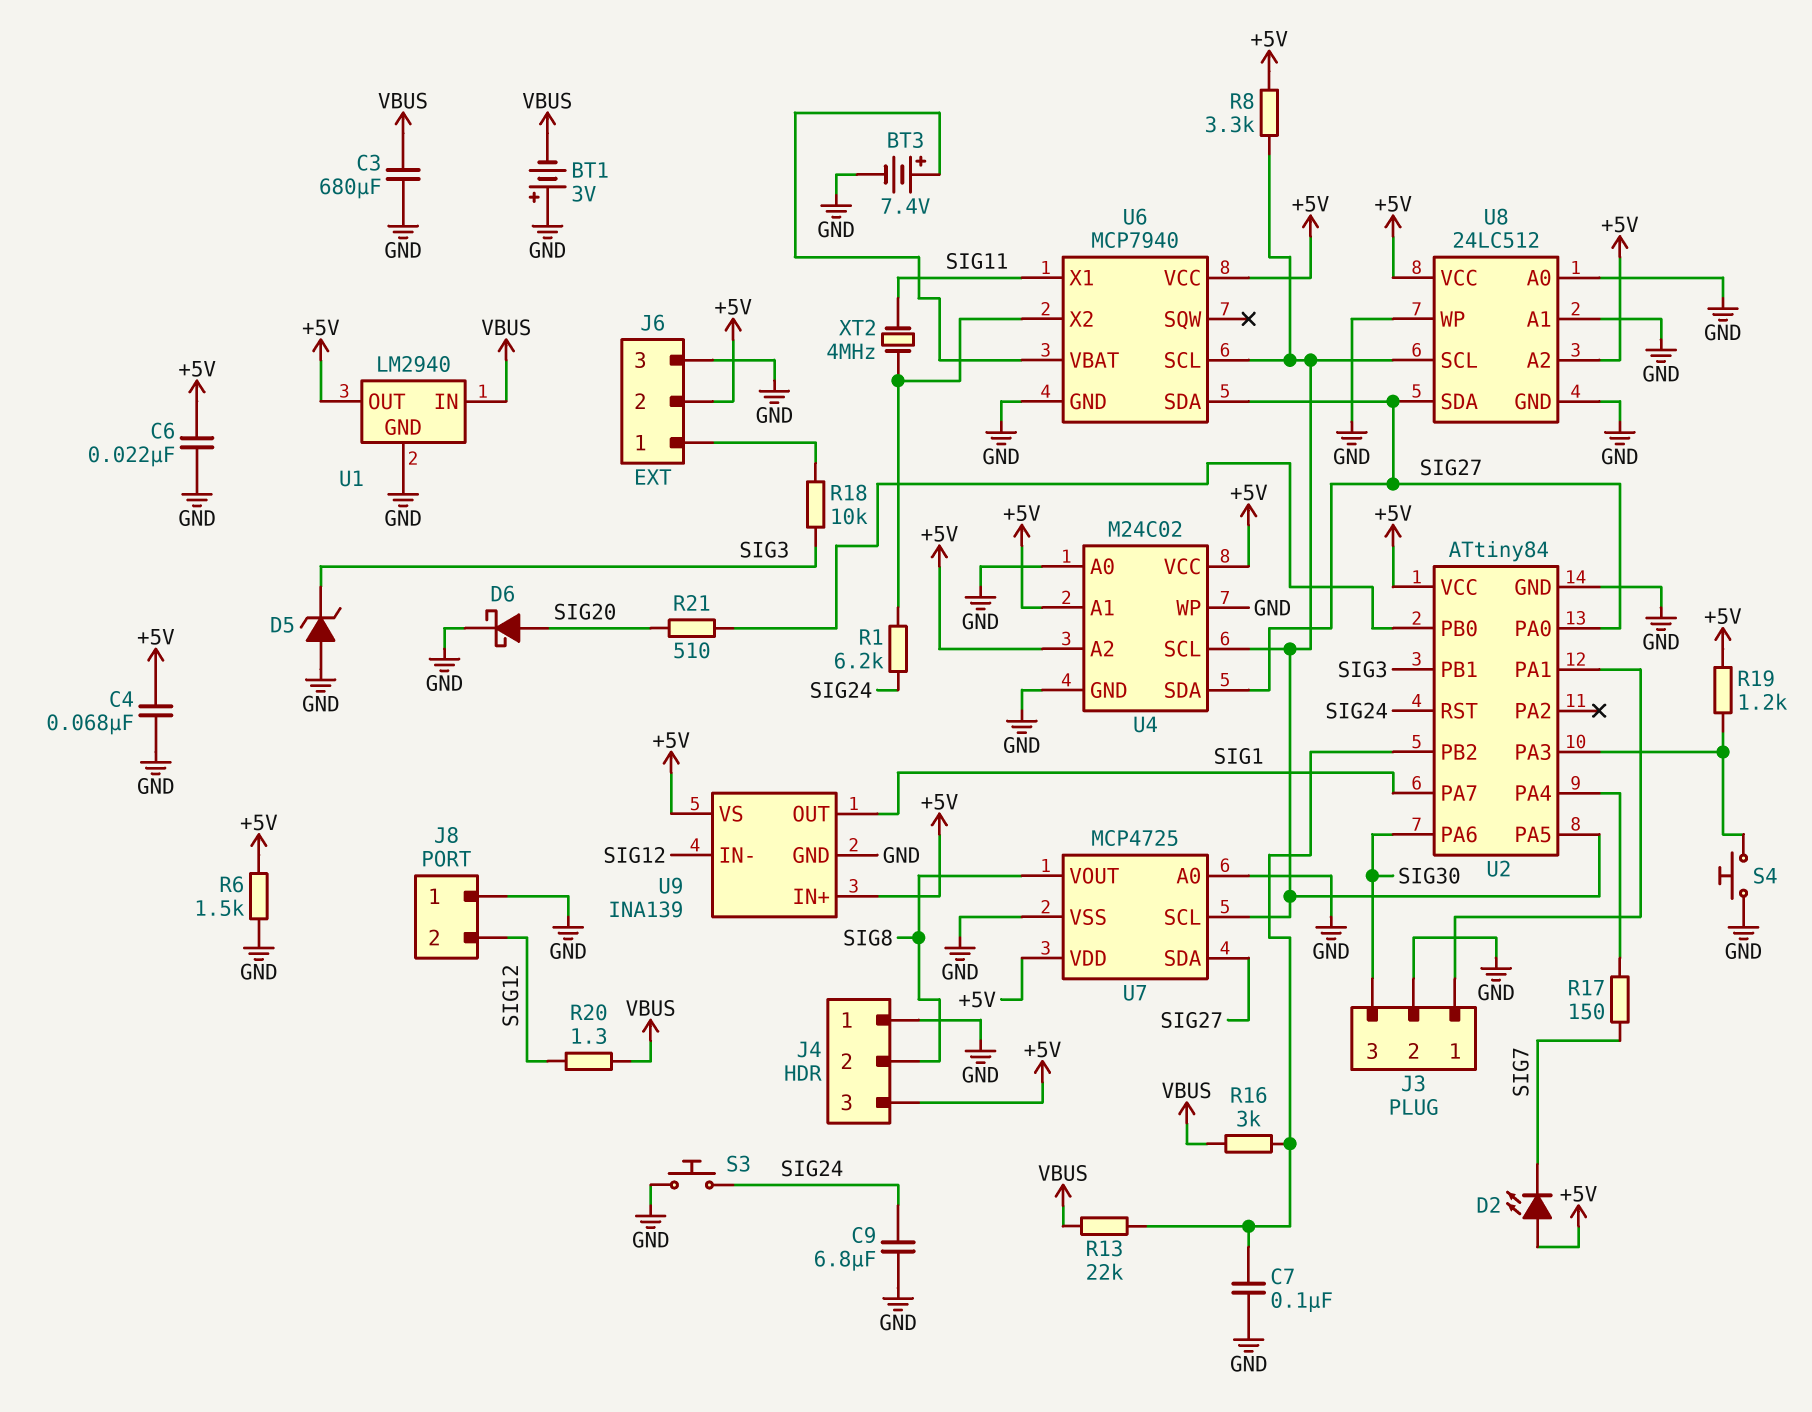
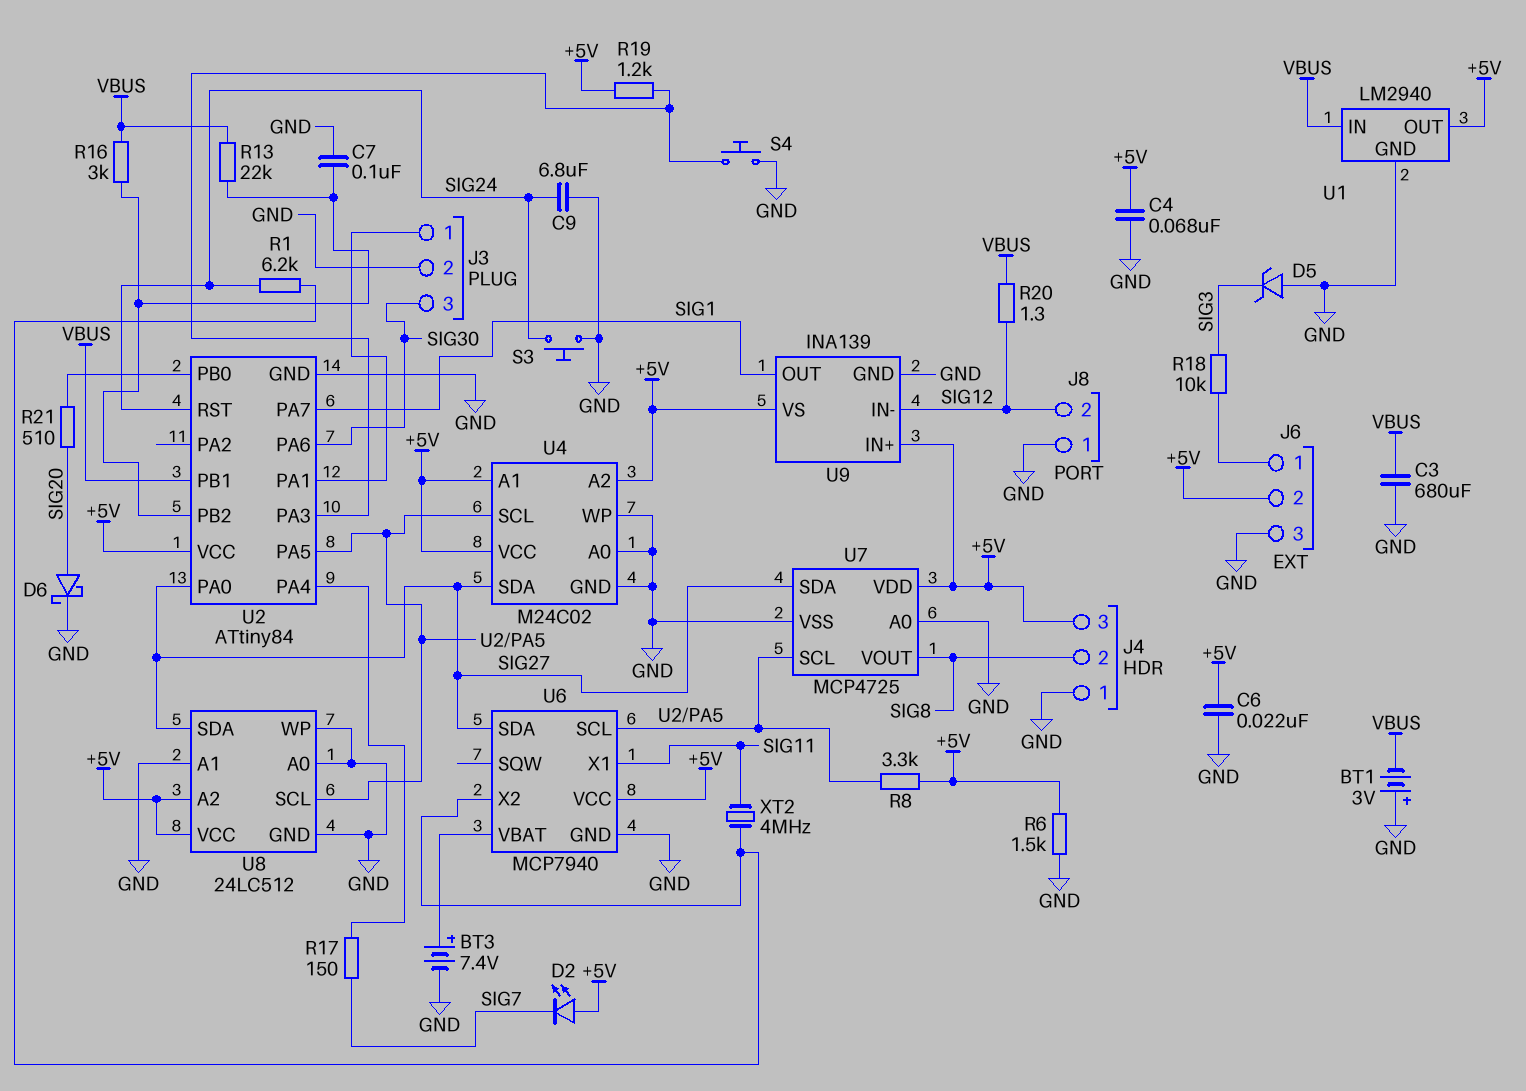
U2 pin PB1: SIG3 -> VBUS

